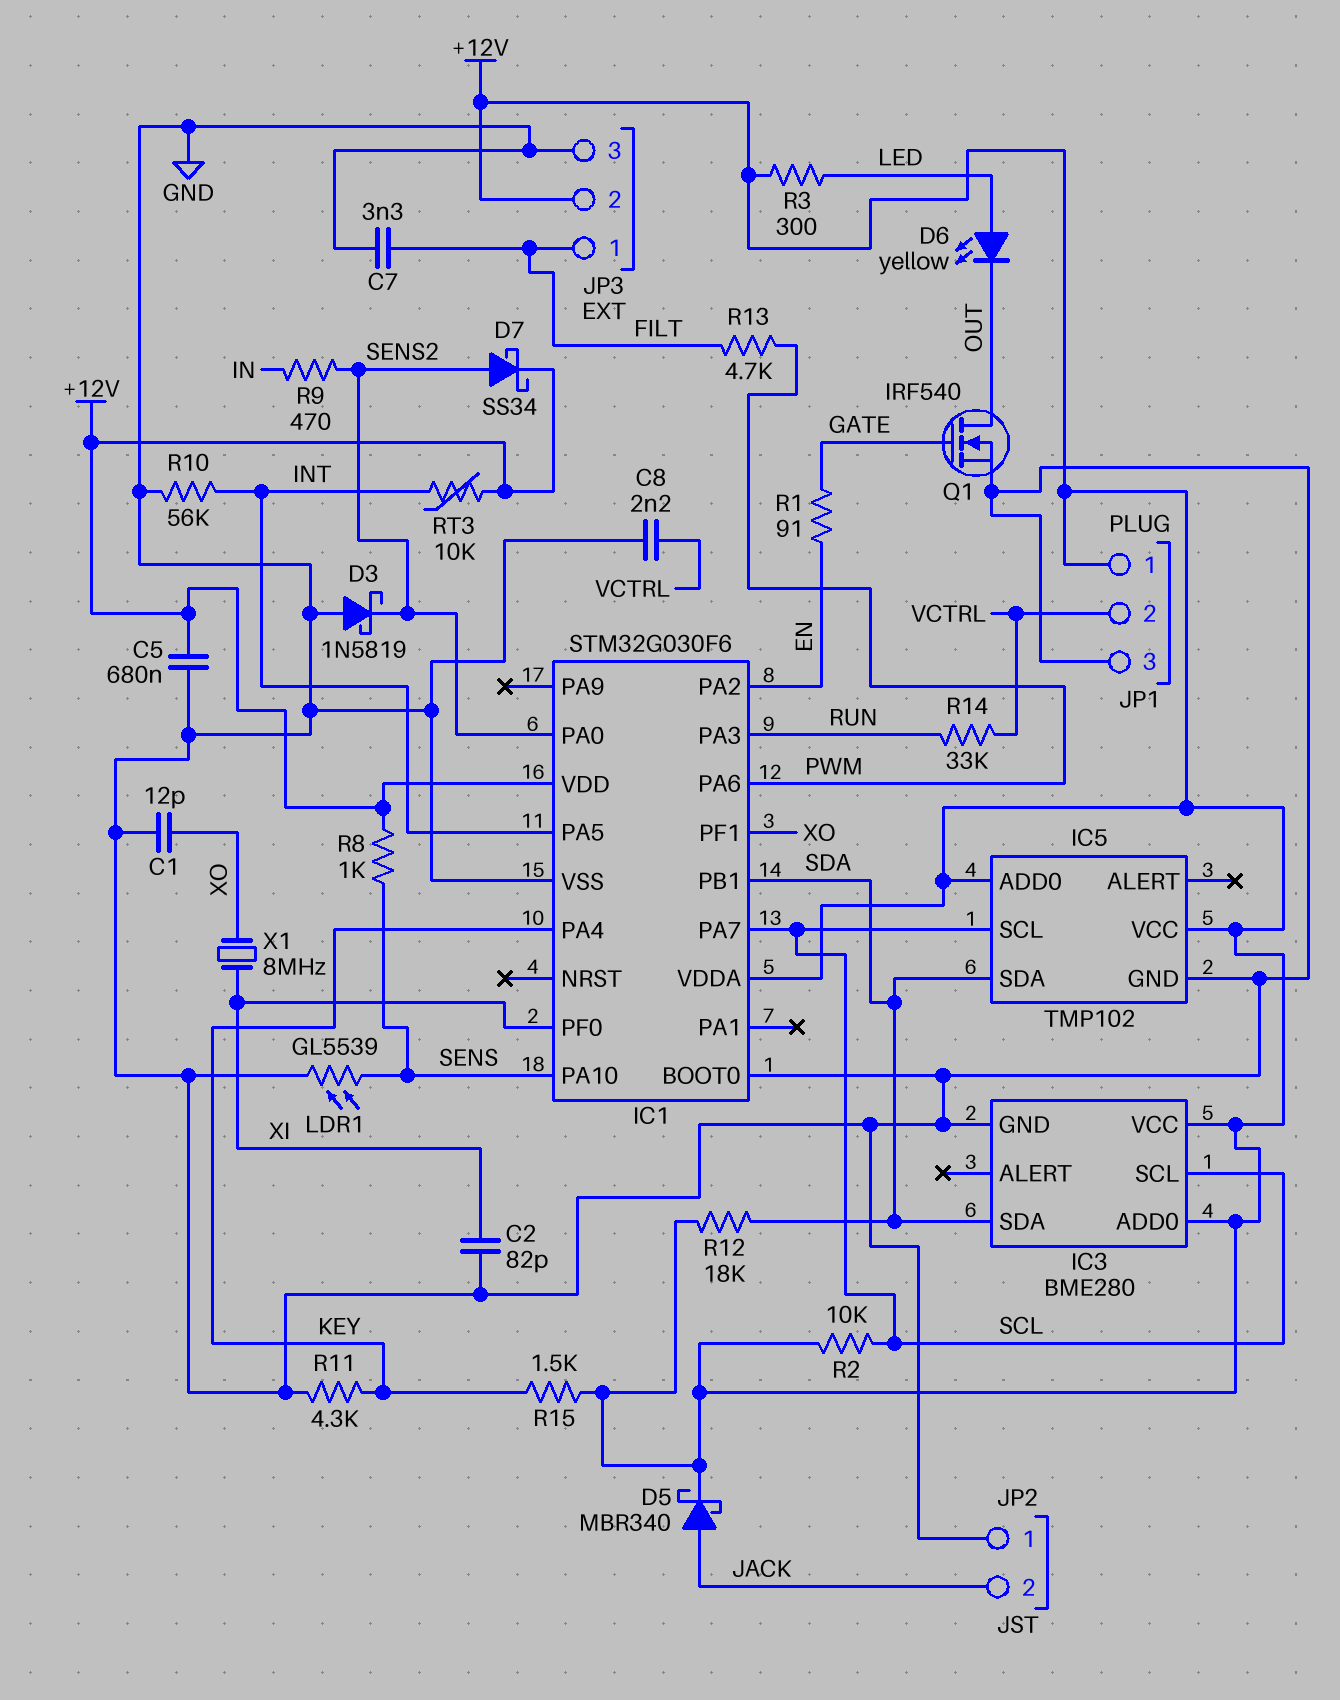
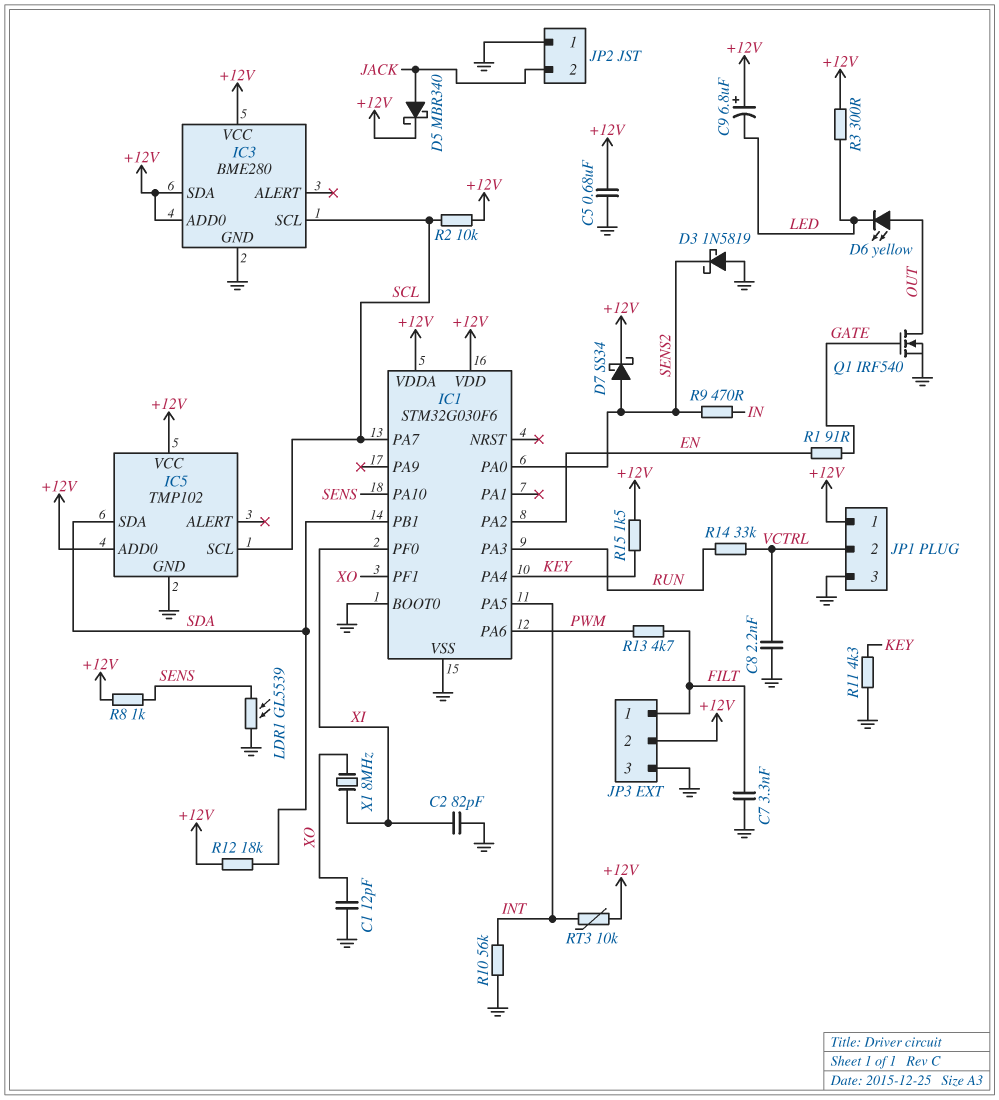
C9: none -> 6.8uF (plus +12V, minus LED)
D6: LED yellow (A LED, K OUT) -> LED yellow (A OUT, K LED)
IC3 pin SDA: SDA -> +12V

